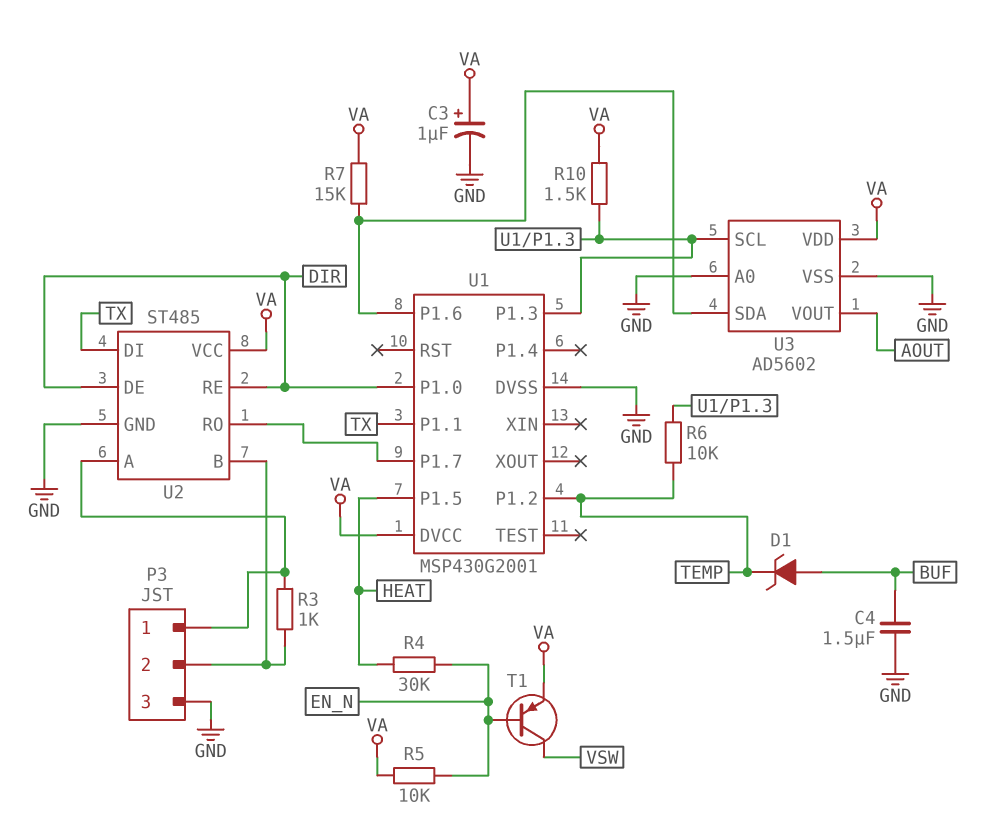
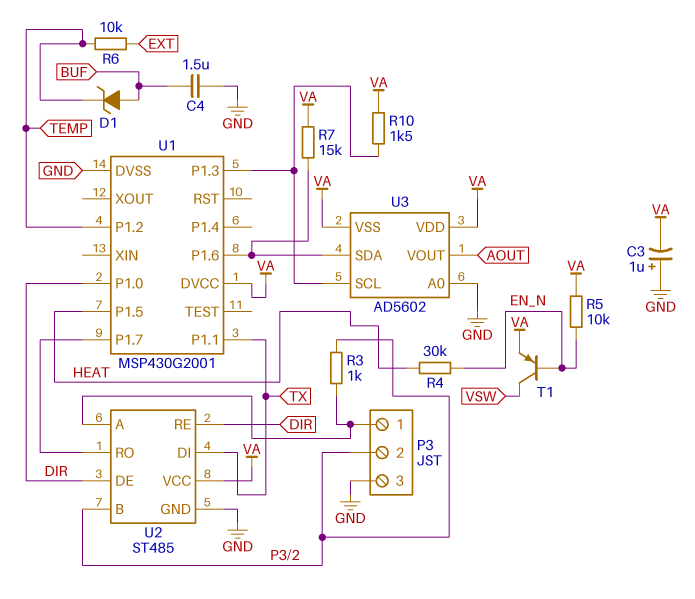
C3: 1uF (plus VA, minus GND) -> 1uF (plus GND, minus VA)
R6: 10k (TEMP, U1/P1.3) -> 10k (EXT, TEMP)
U3 pin VSS: GND -> VA

